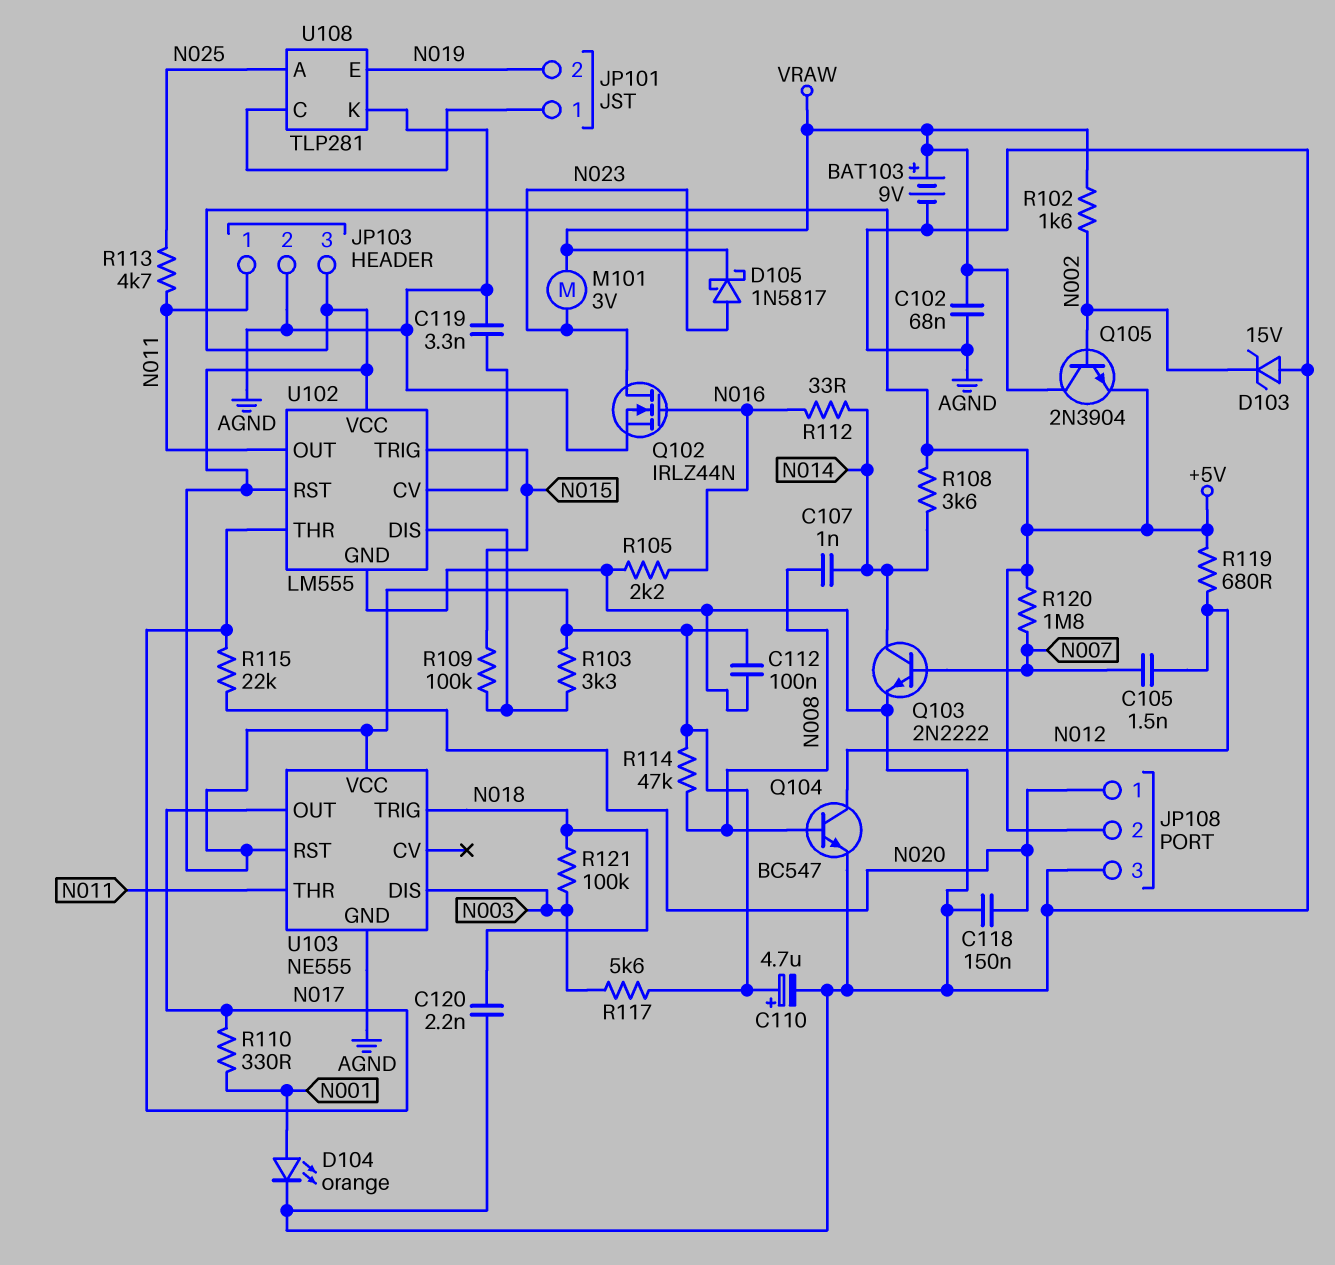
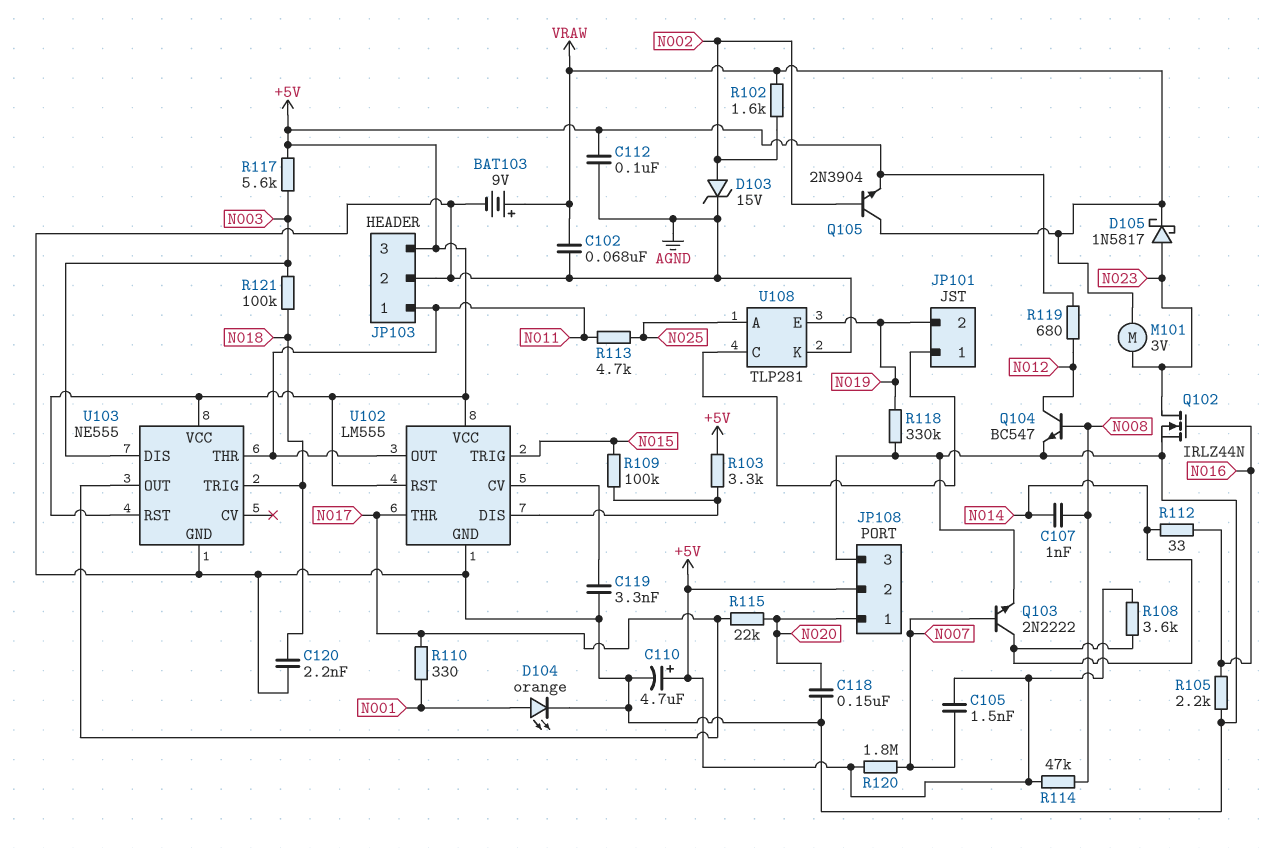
C105: 1.5nF (N007, N012) -> 1.5nF (+5V, N007)
D103: zener 15V (A AGND, K N002) -> zener 15V (A N002, K AGND)
R118: none -> 330k (AGND, N019)

